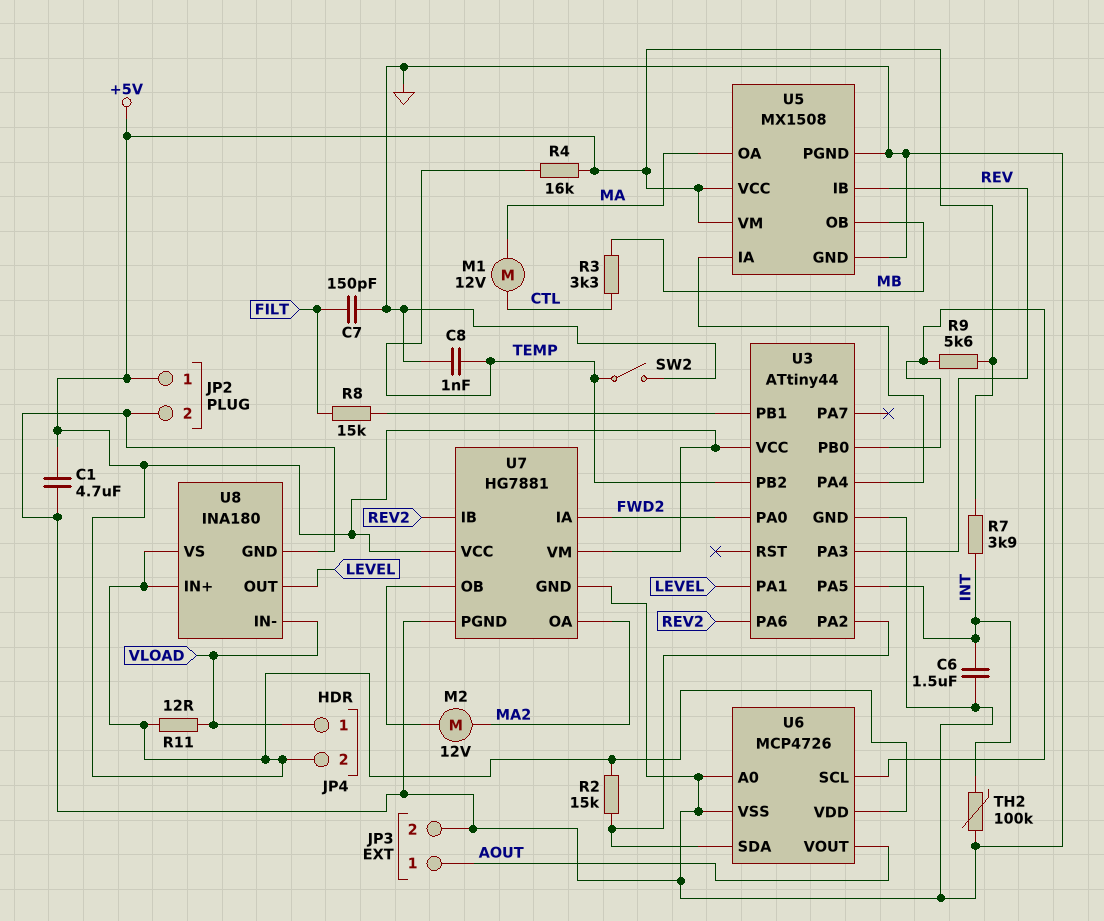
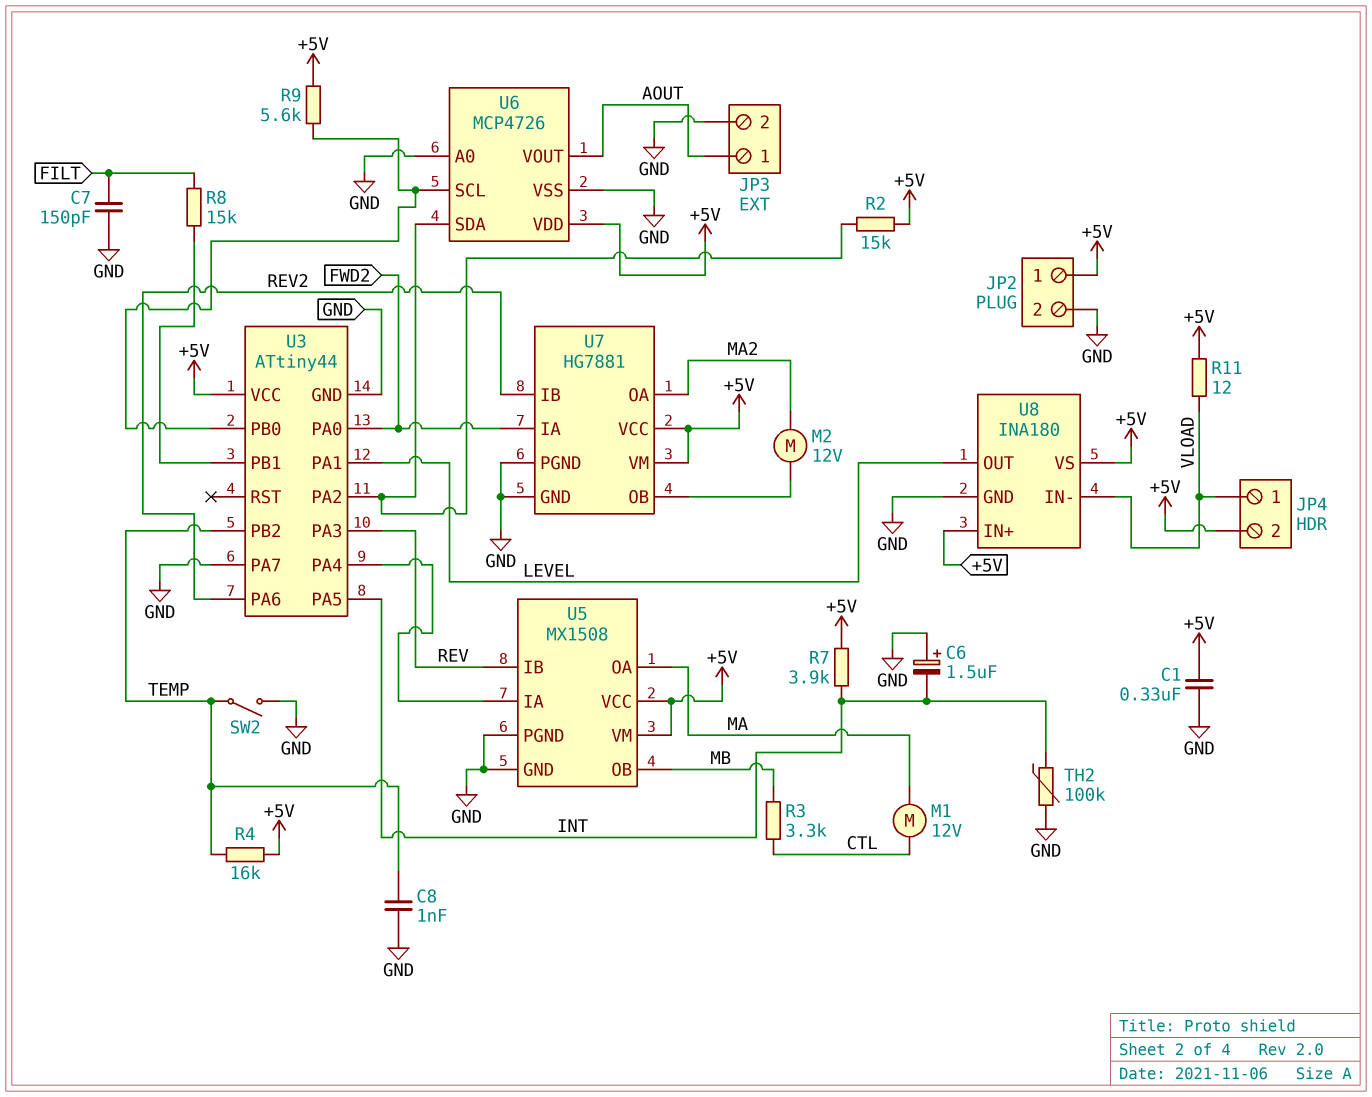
C1: 4.7uF (+5V, GND) -> 330nF (+5V, GND)
C6: 1.5uF (GND, INT) -> 1.5uF (plus GND, minus INT)
U3 pin PA7: none -> GND

